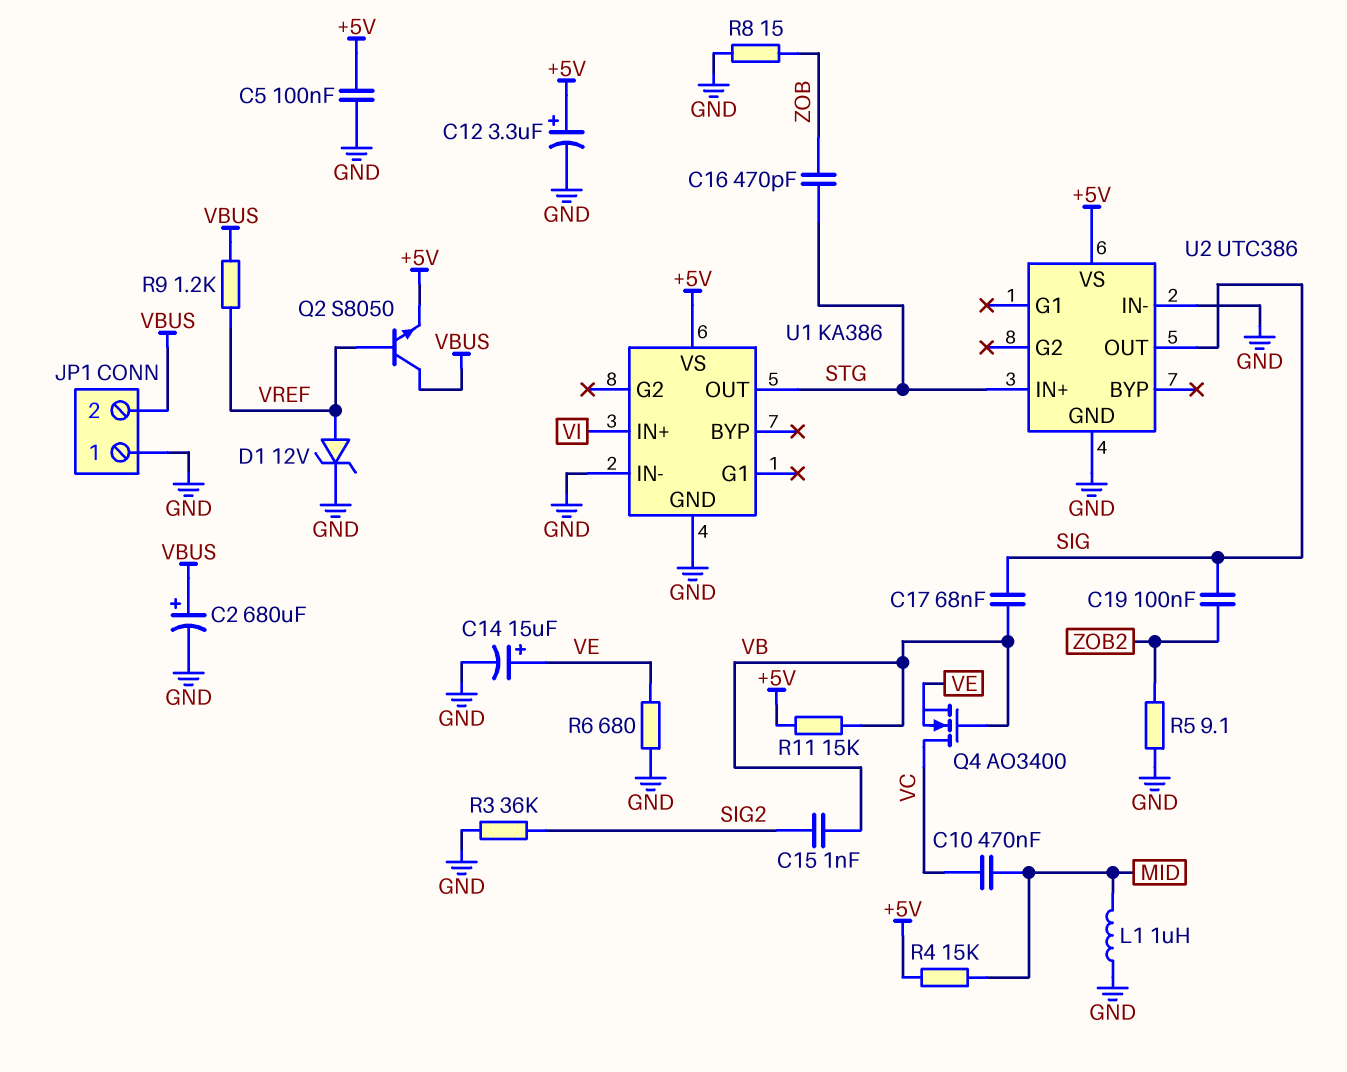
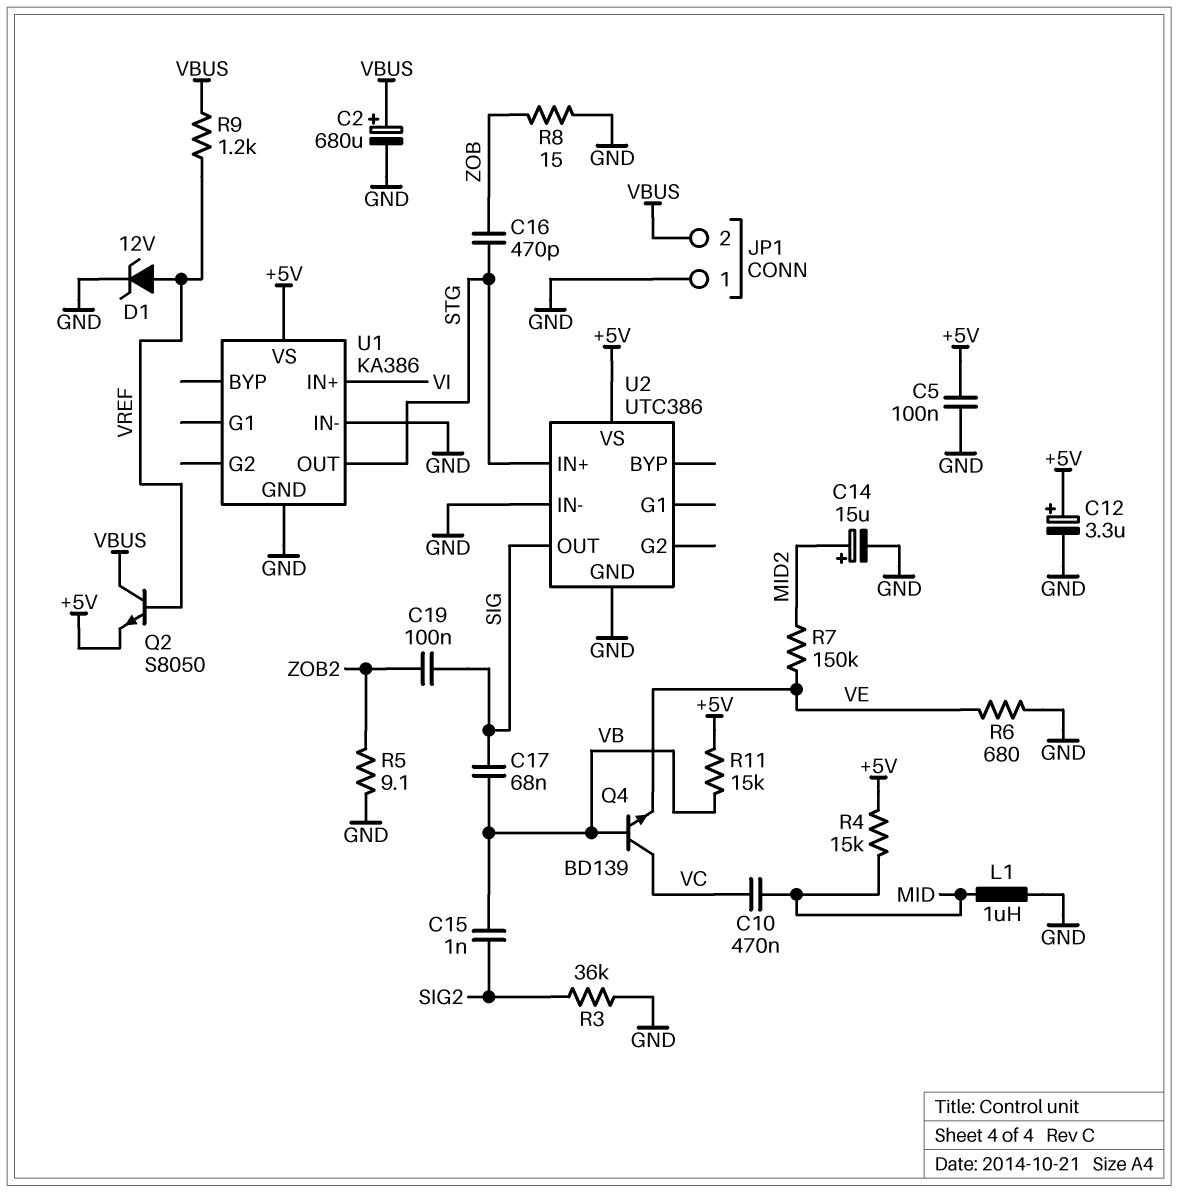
C14: 15uF (plus VE, minus GND) -> 15uF (plus MID2, minus GND)
Q4: NMOS AO3400 (G VB, D VC, S VE) -> NPN BD139 (B VB, C VC, E VE)
R7: none -> 150k (MID2, VE)

